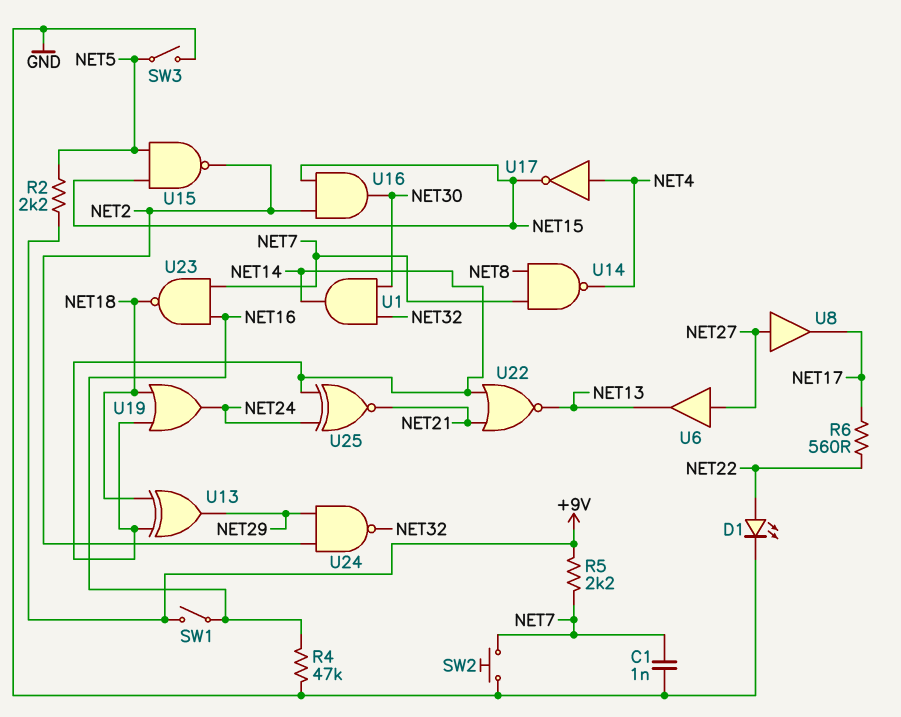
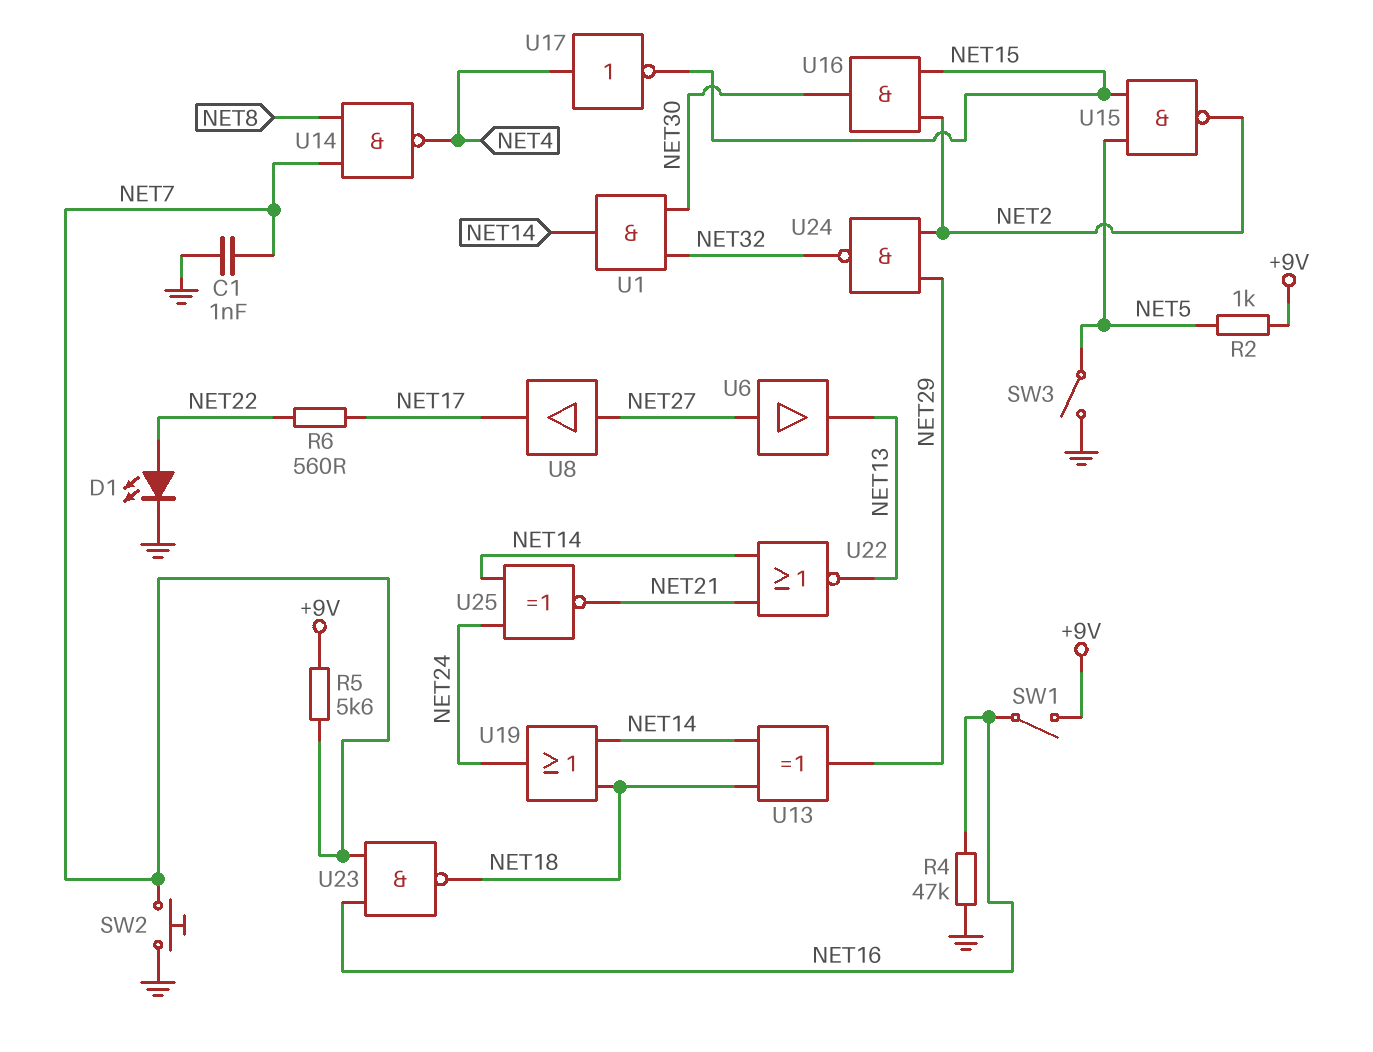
R2: 2.2k (+9V, NET5) -> 1k (+9V, NET5)
R5: 2.2k (+9V, NET7) -> 5.6k (+9V, NET7)

